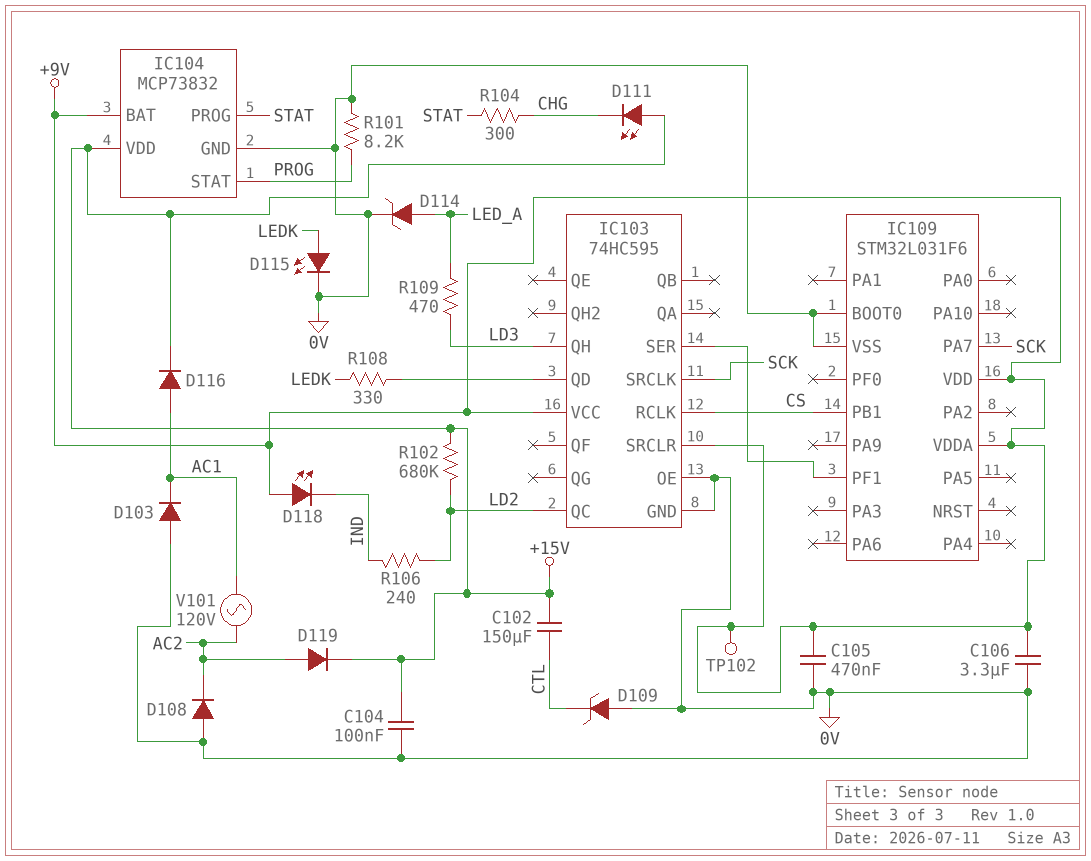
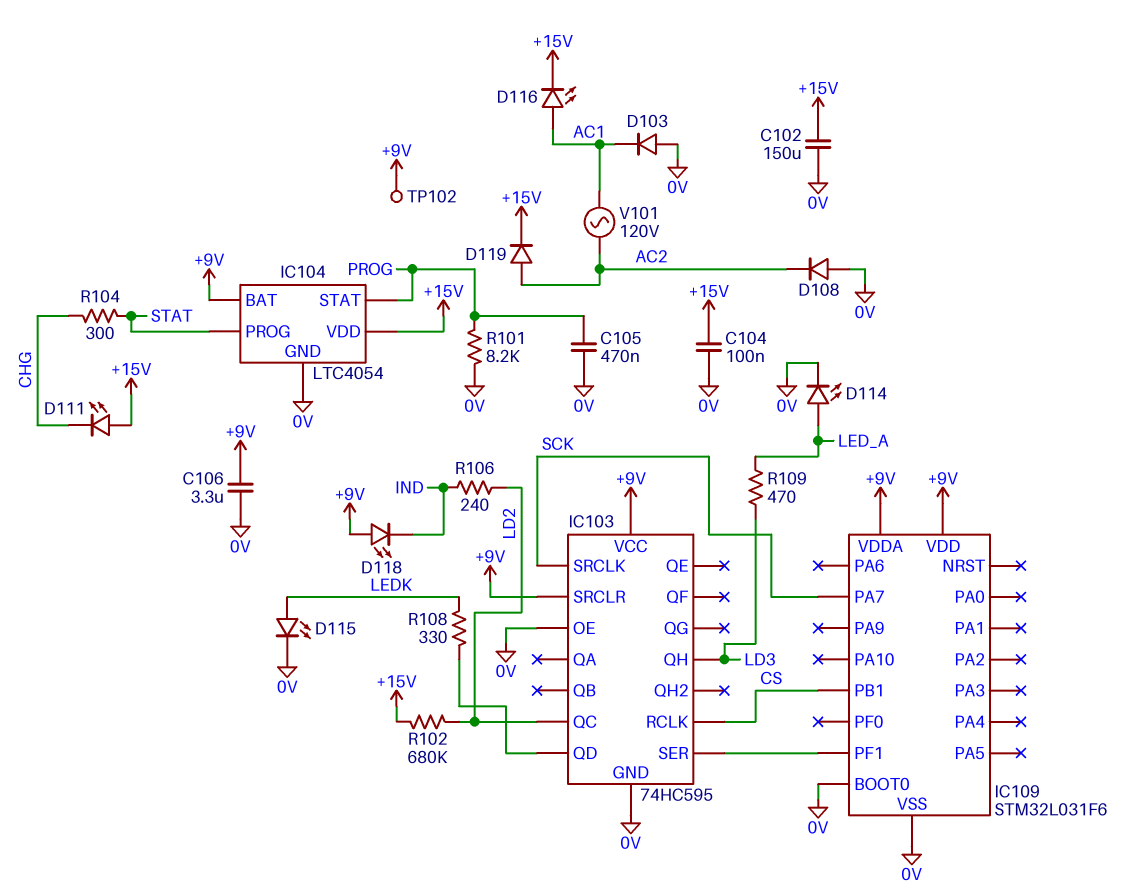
C102: 150uF (+15V, CTL) -> 150uF (+15V, 0V)
C105: 470nF (+9V, 0V) -> 470nF (0V, PROG)
D109: zener (A 0V, K CTL) -> none
D114: zener (A LED_A, K 0V) -> LED (A LED_A, K 0V)
D116: diode (A AC1, K +15V) -> LED (A AC1, K +15V)
IC104: MCP73832 -> LTC4054

